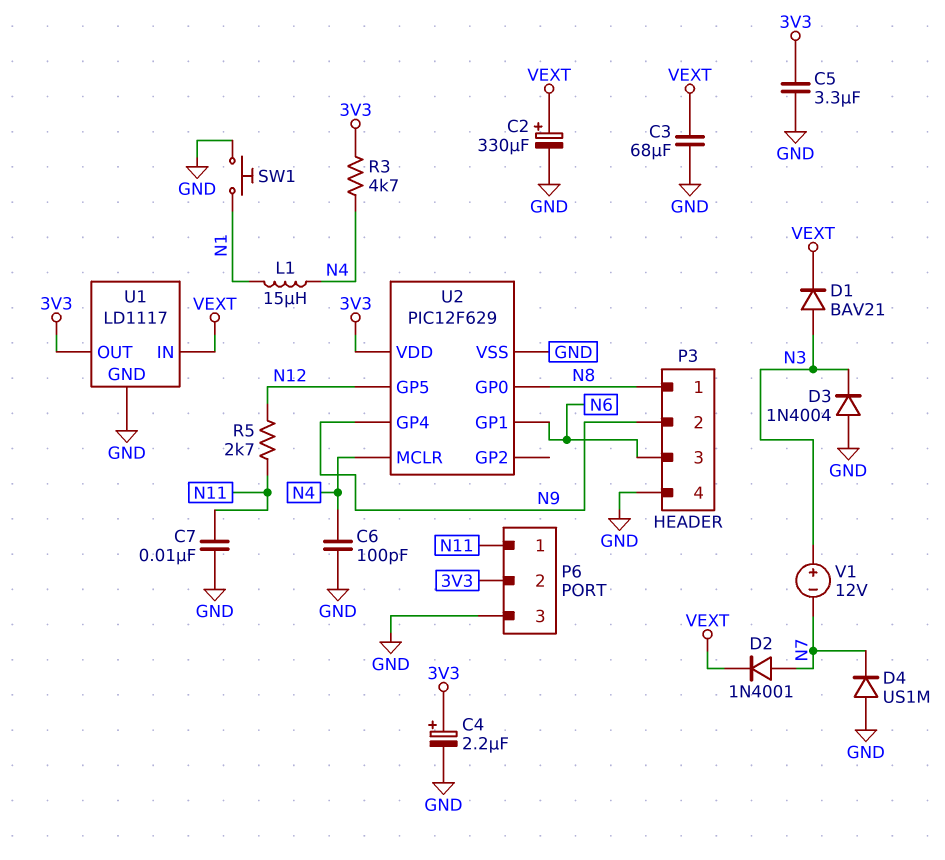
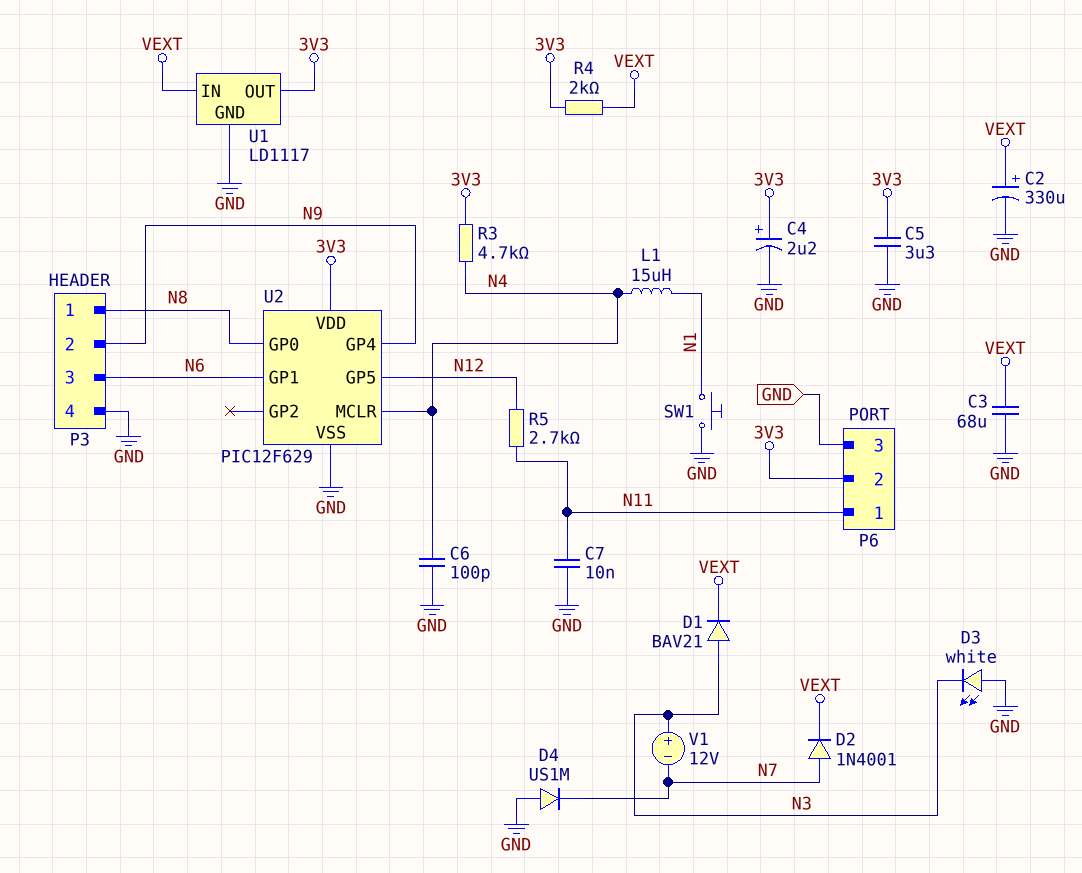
D3: diode 1N4004 (A GND, K N3) -> LED white (A GND, K N3)
R4: none -> 2k (3V3, VEXT)

